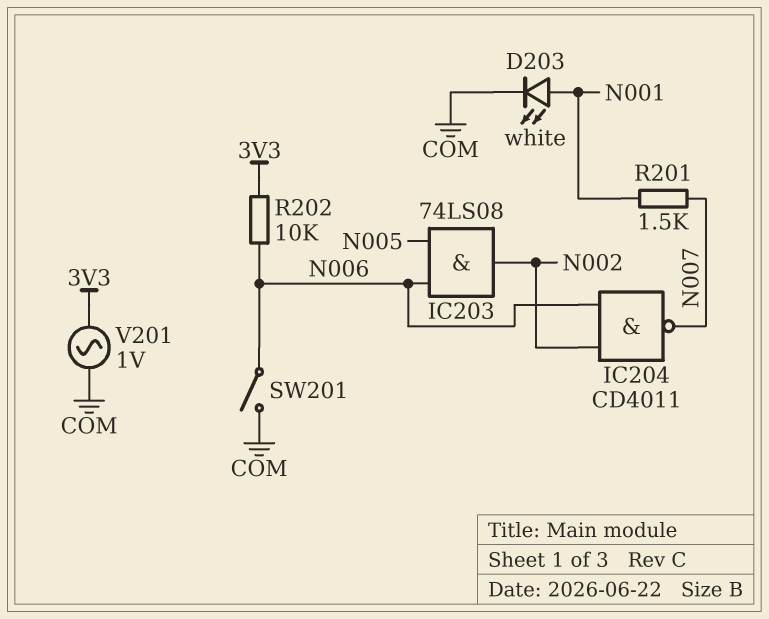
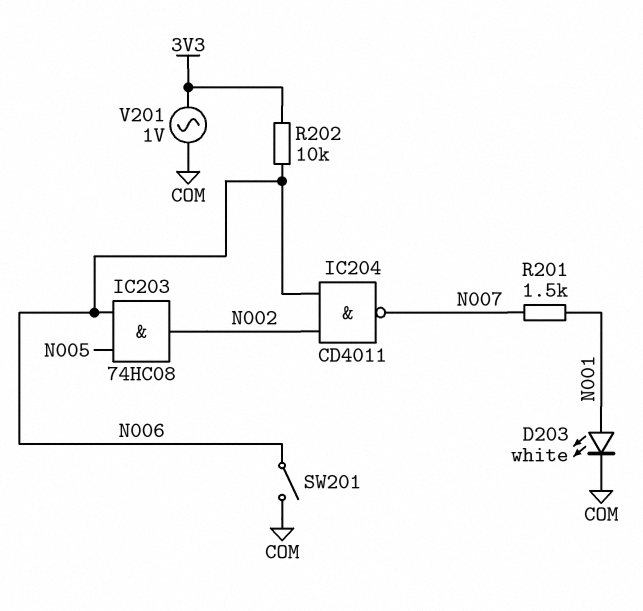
IC203: AND 74LS08 (in N005, in N006, out N002) -> AND 74HC08 (in N005, in N006, out N002)

